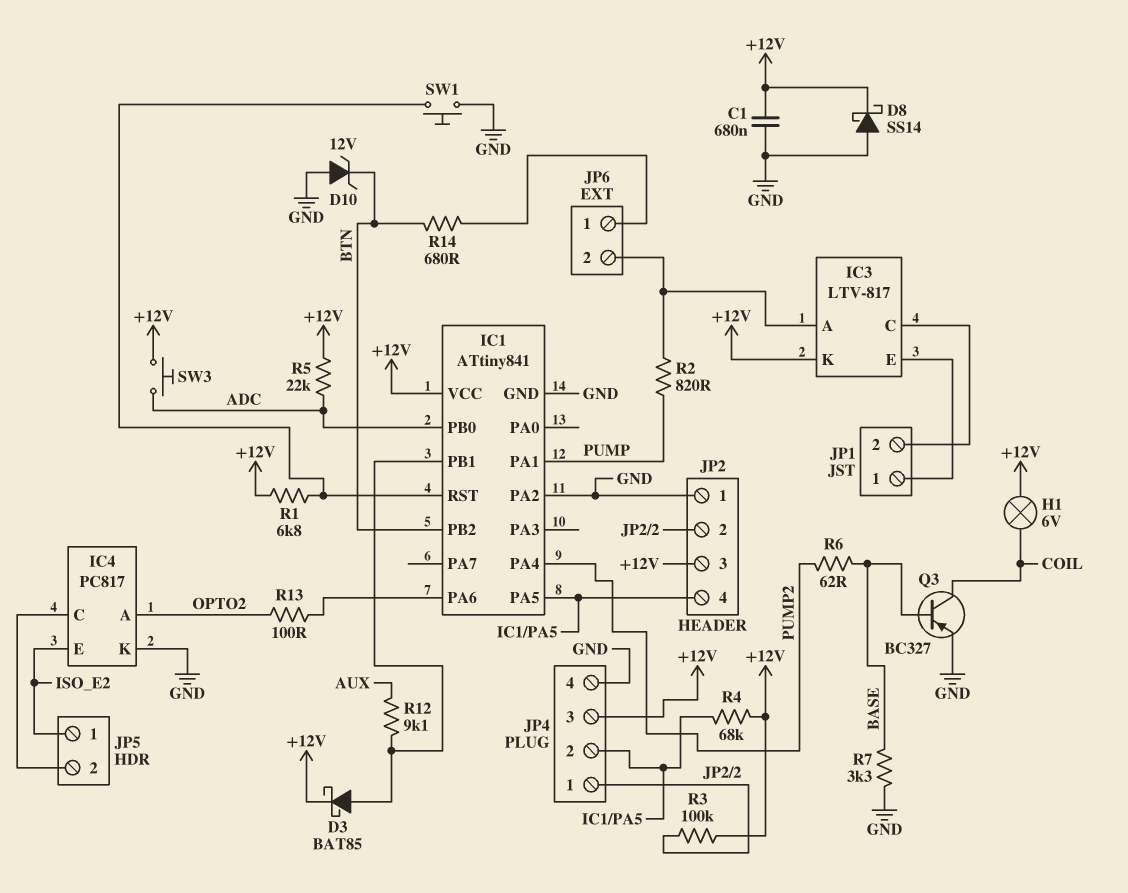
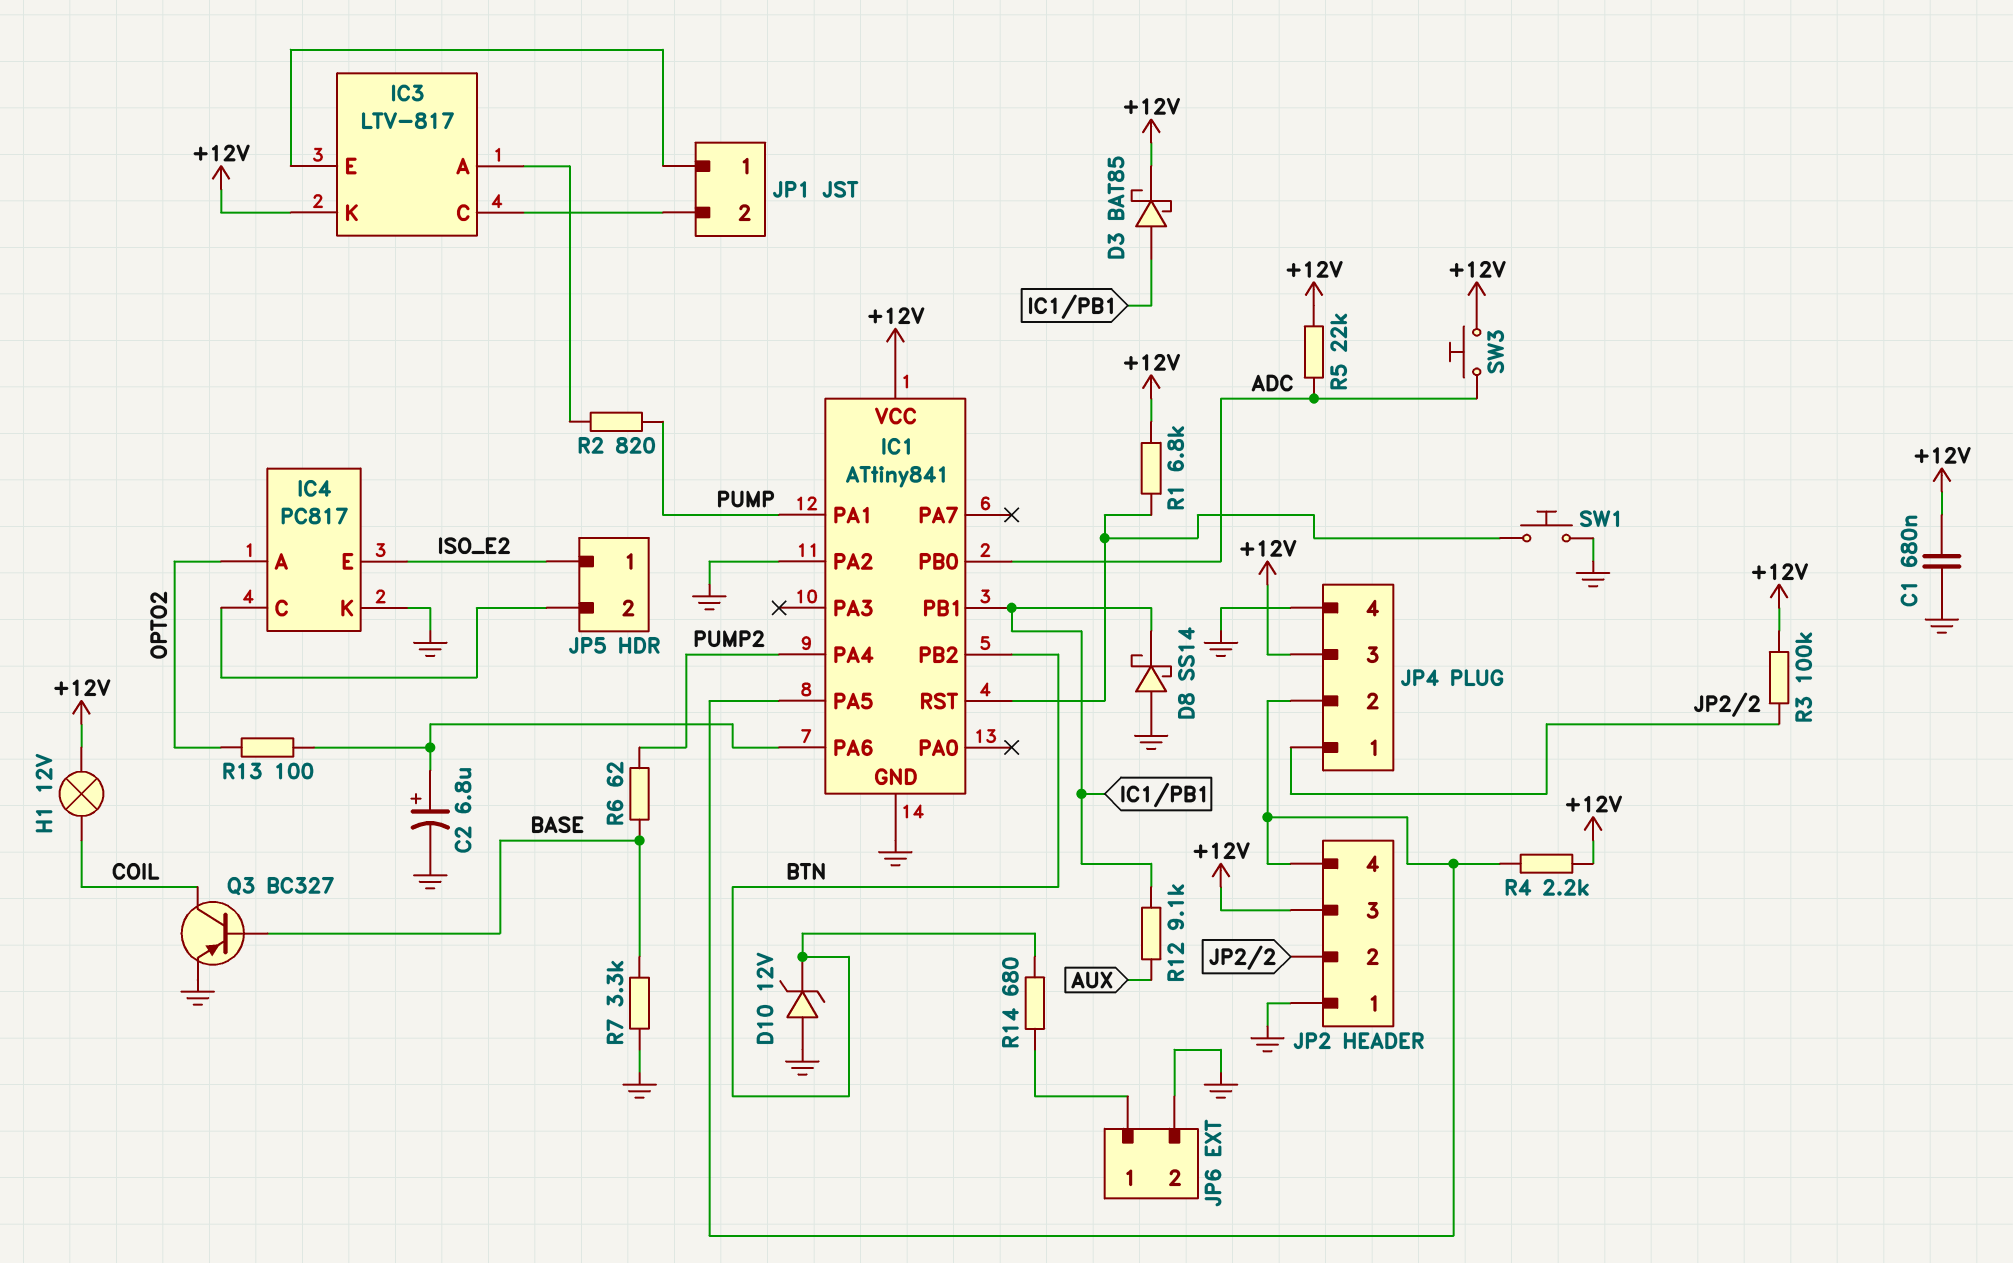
C2: none -> 6.8uF (plus IC1/PA6, minus GND)
D8: schottky SS14 (A GND, K +12V) -> schottky SS14 (A GND, K IC1/PB1)
H1: lamp 6V (+12V, COIL) -> lamp 12V (+12V, COIL)
JP6 pin 2: IC3/A -> GND
R4: 68k (+12V, IC1/PA5) -> 2.2k (+12V, IC1/PA5)

